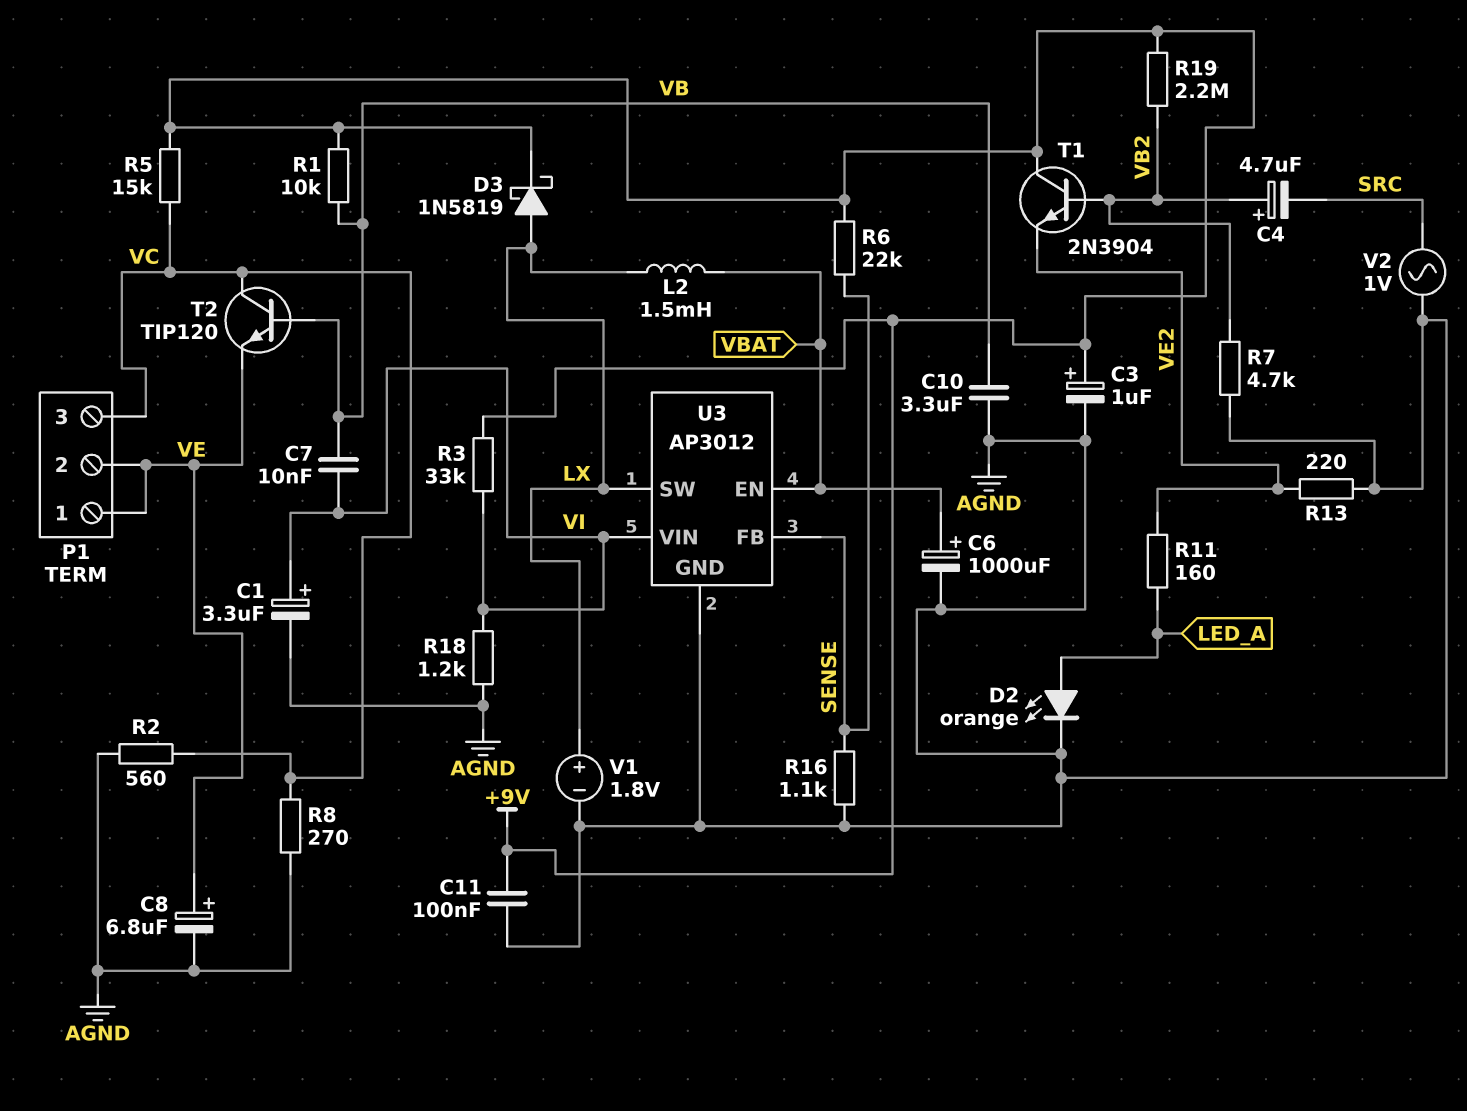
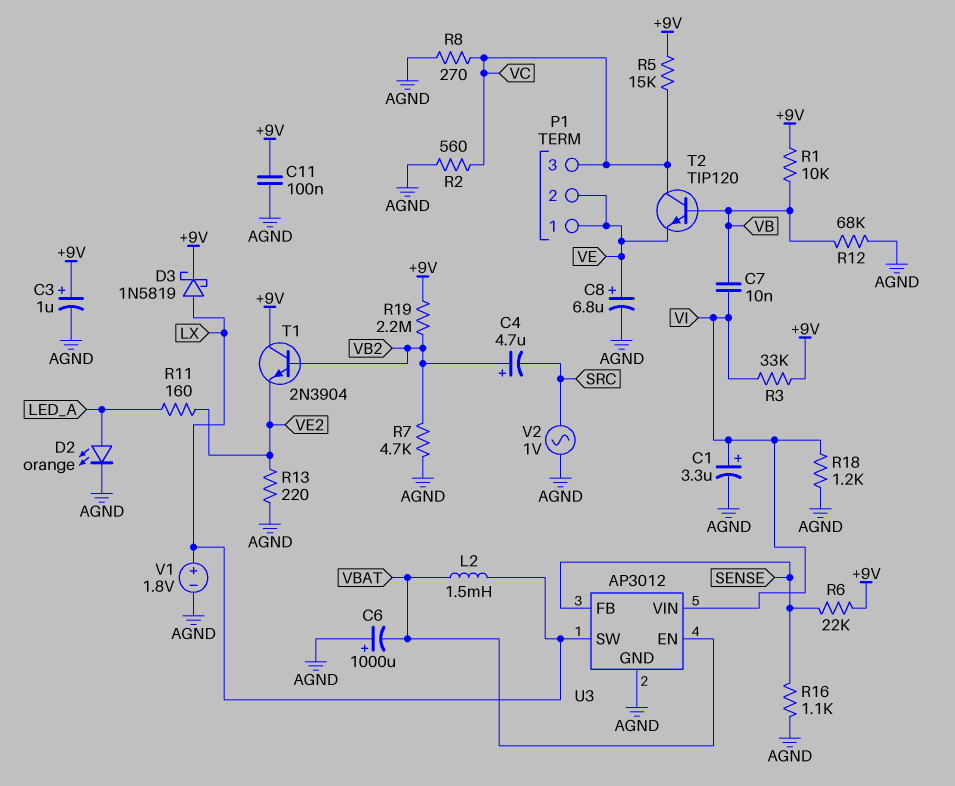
C6: 1000uF (plus VBAT, minus AGND) -> 1000uF (plus AGND, minus VBAT)
C10: 3.3uF (AGND, VB) -> none
R12: none -> 68k (AGND, VB)

